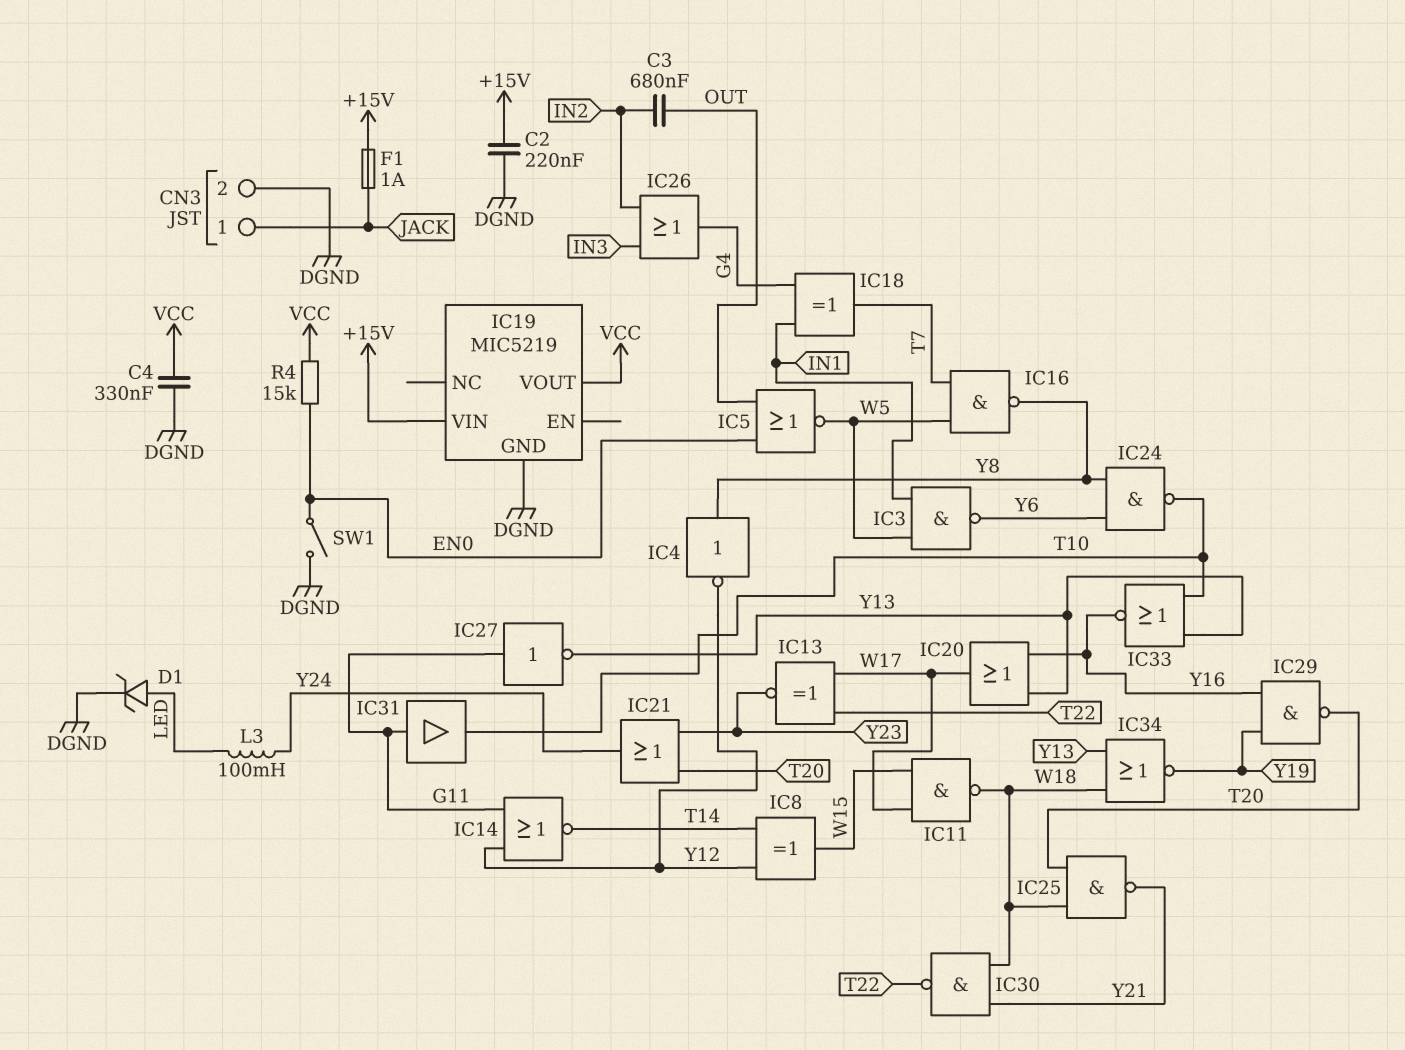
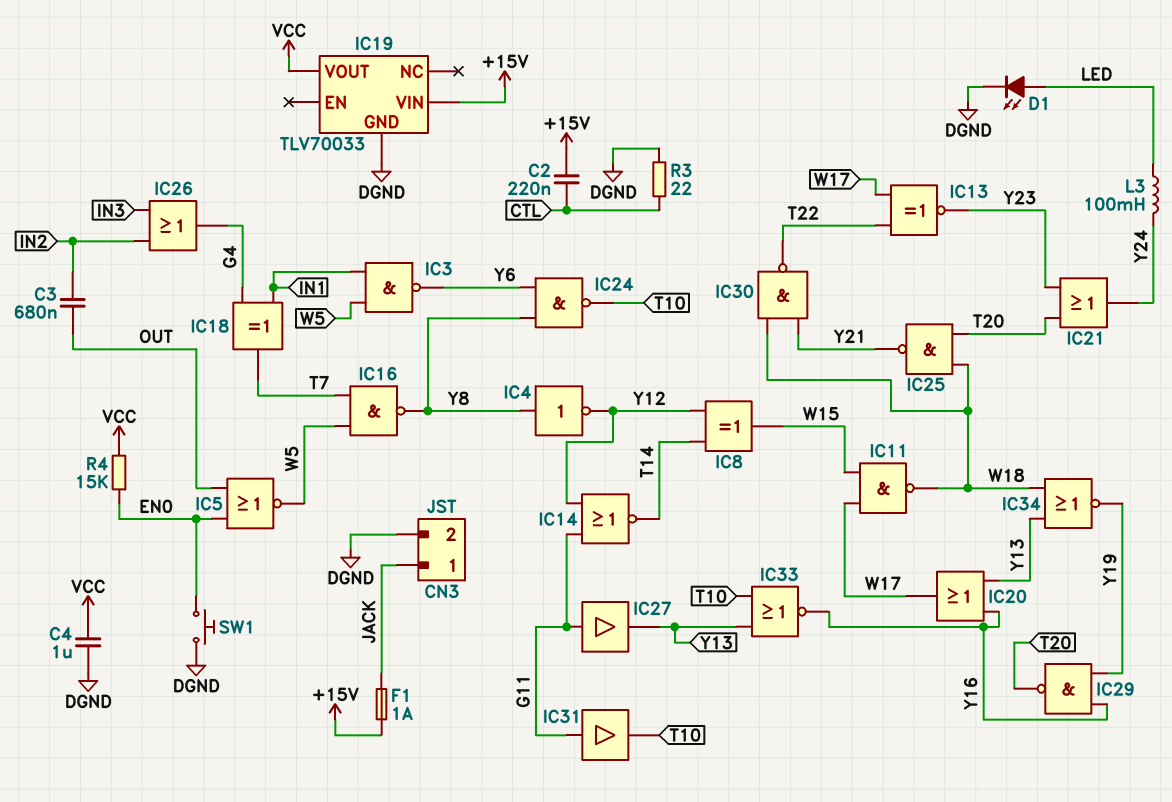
C2: 220nF (+15V, DGND) -> 220nF (+15V, CTL)
C4: 330nF (DGND, VCC) -> 1uF (DGND, VCC)
D1: zener (A LED, K DGND) -> LED (A LED, K DGND)
IC19: MIC5219 -> TLV70033
IC27: NOT (in G11, out Y13) -> buffer (in G11, out Y13)
R3: none -> 22 (CTL, DGND)
SW1: switch (DGND, EN0) -> button (DGND, EN0)

